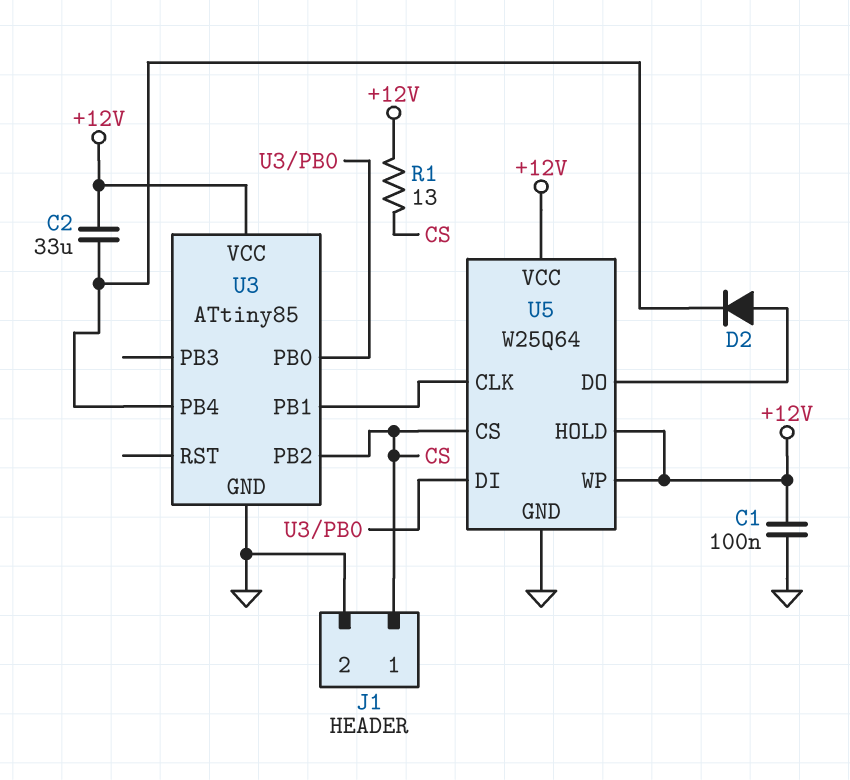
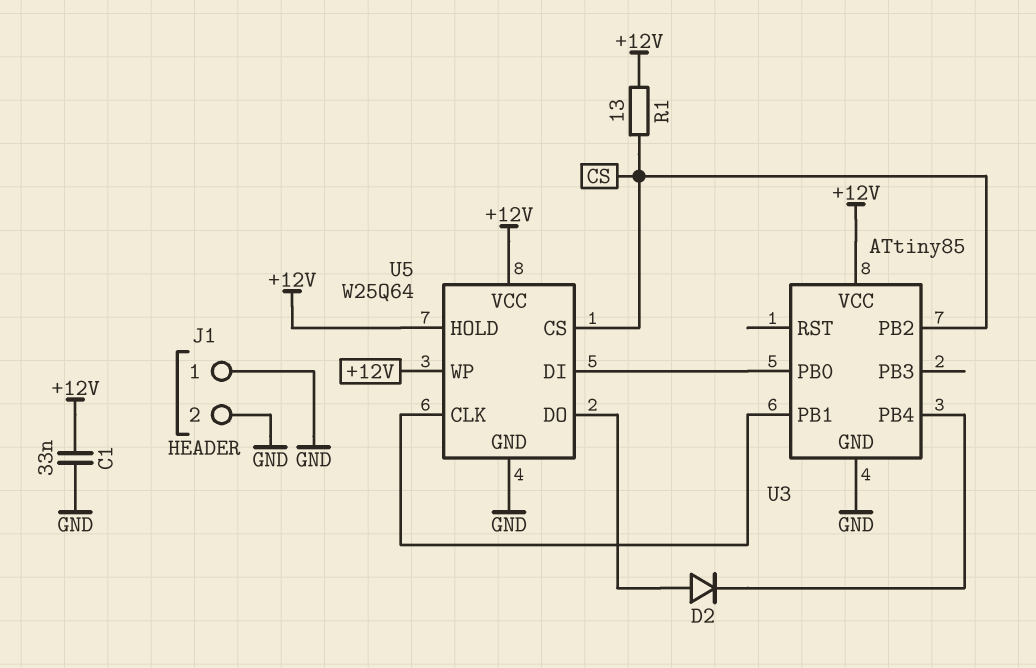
C1: 100nF (+12V, GND) -> 33nF (+12V, GND)
C2: 33uF (+12V, U3/PB4) -> none
J1 pin 1: CS -> GND

